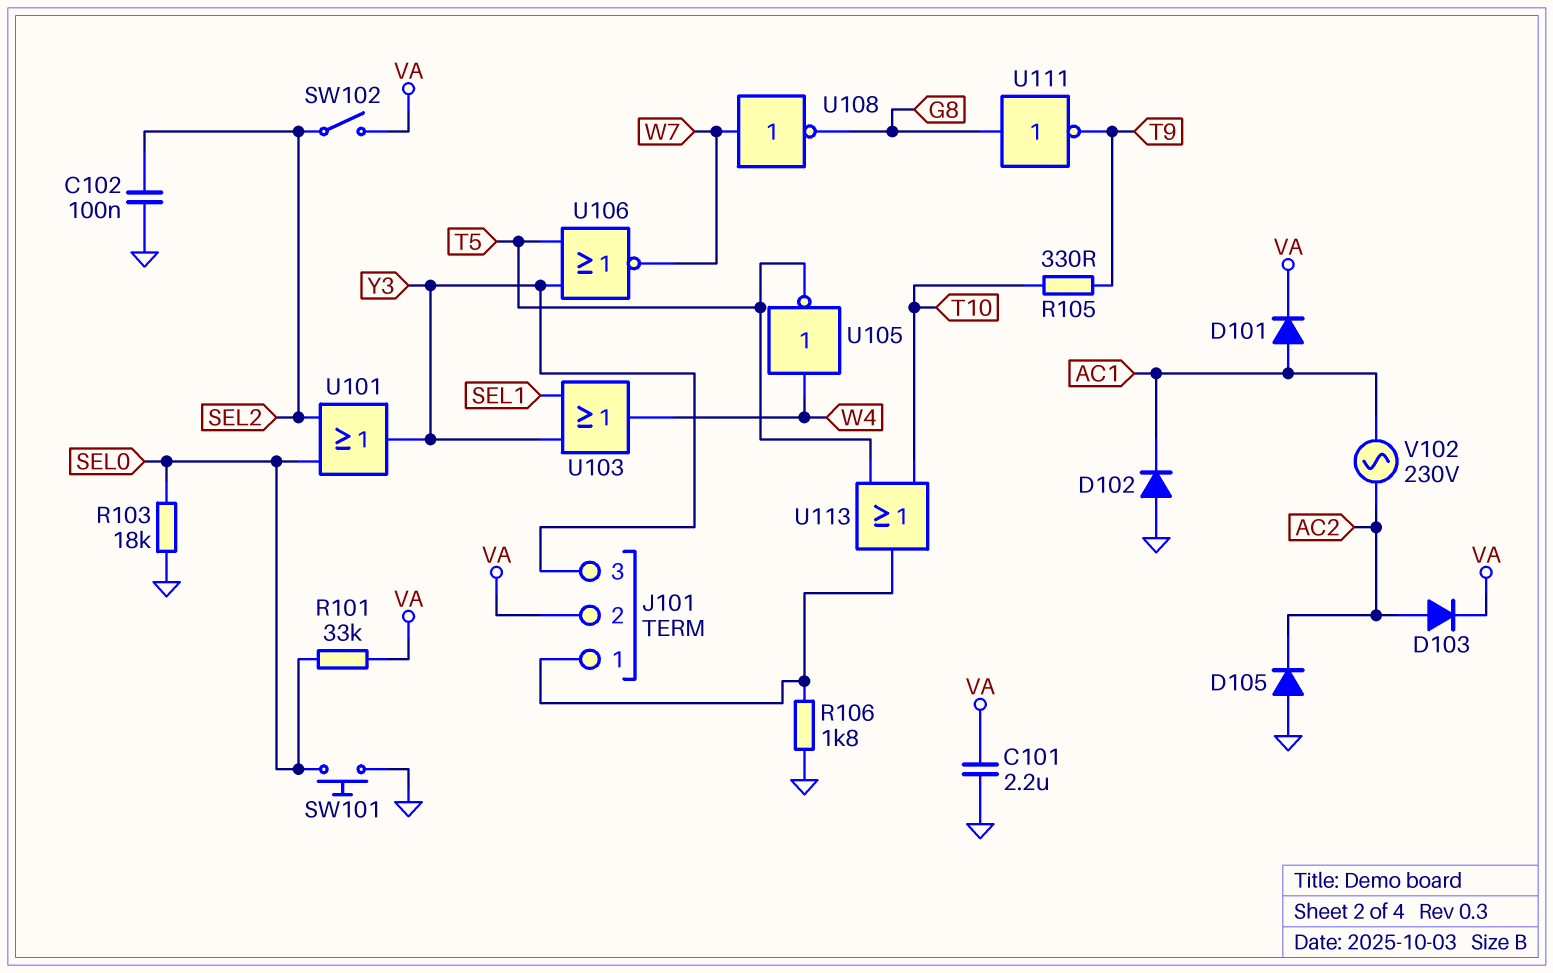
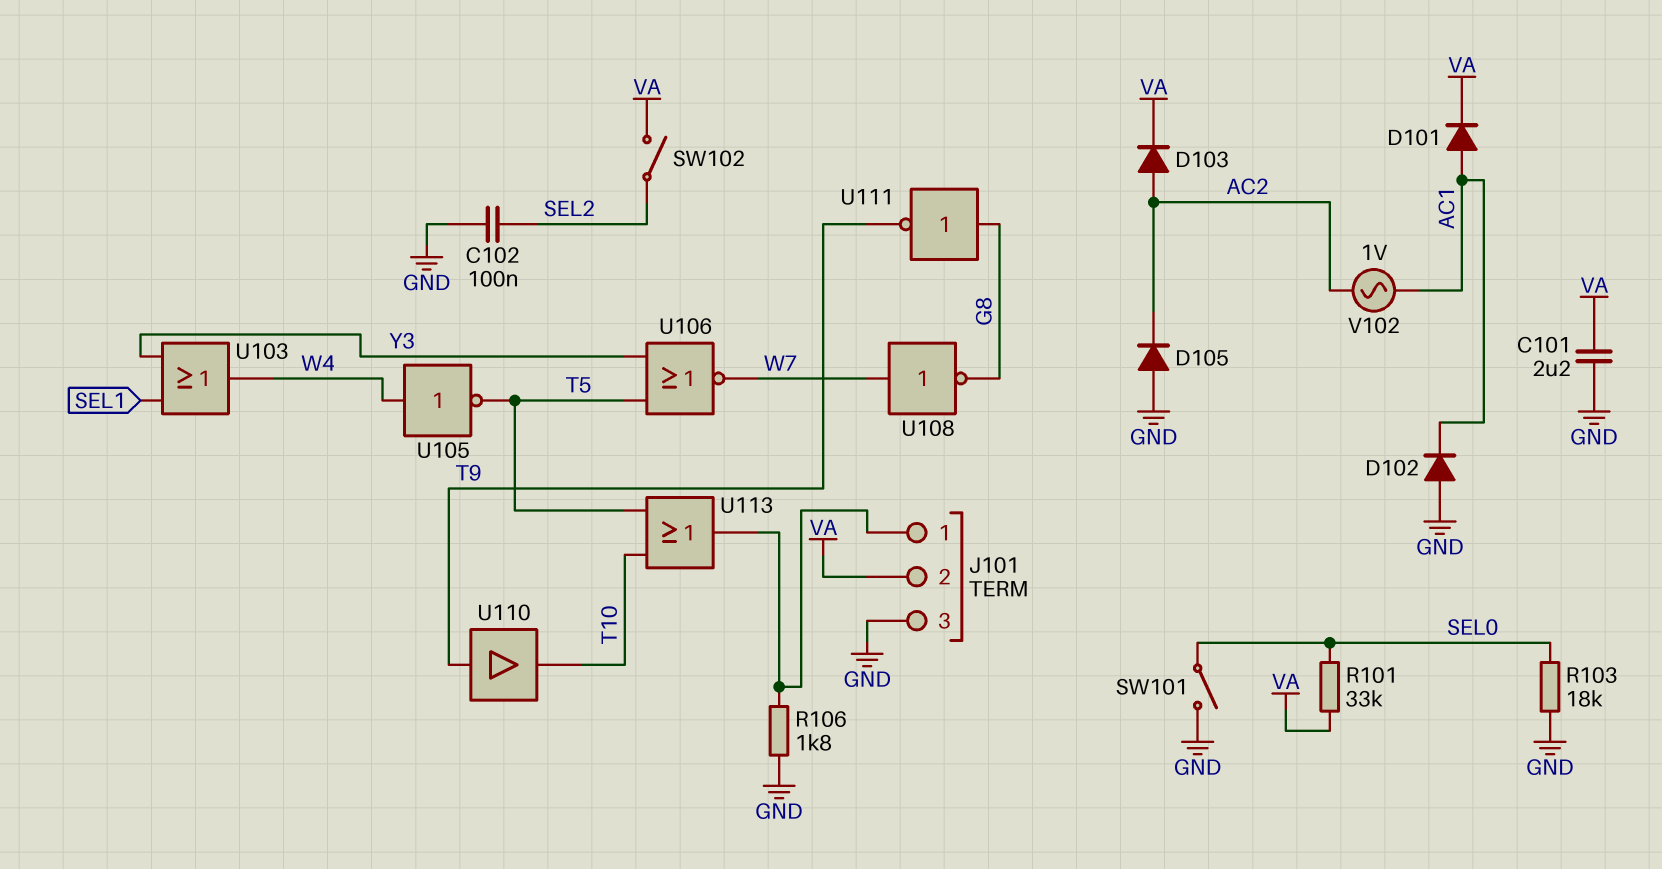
J101 pin 3: Y3 -> GND
R105: 330 (T9, T10) -> none
SW101: button (GND, SEL0) -> switch (GND, SEL0)
U101: OR (in SEL0, in SEL2, out Y3) -> none
U110: none -> buffer (in T9, out T10)
V102: AC 230V (AC1, AC2) -> AC 1V (AC1, AC2)

